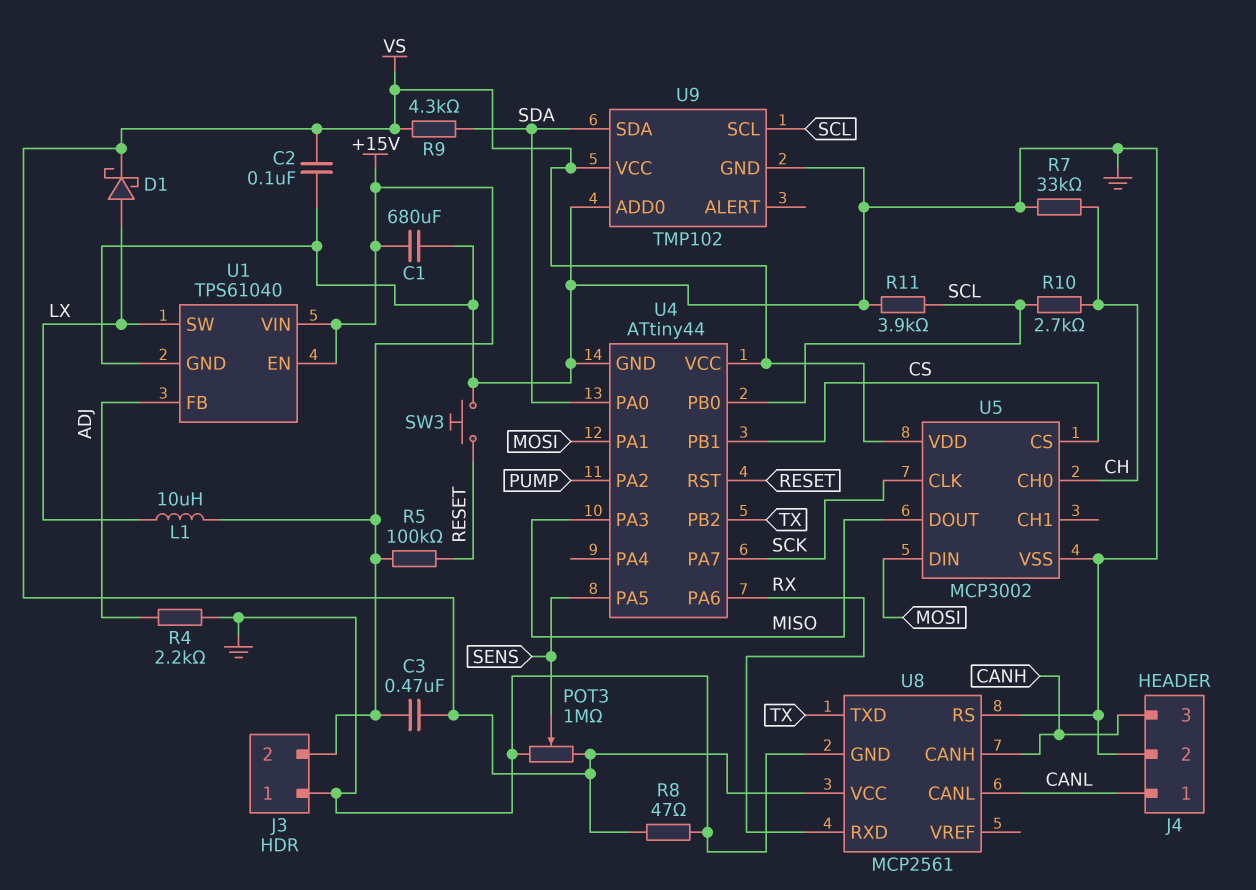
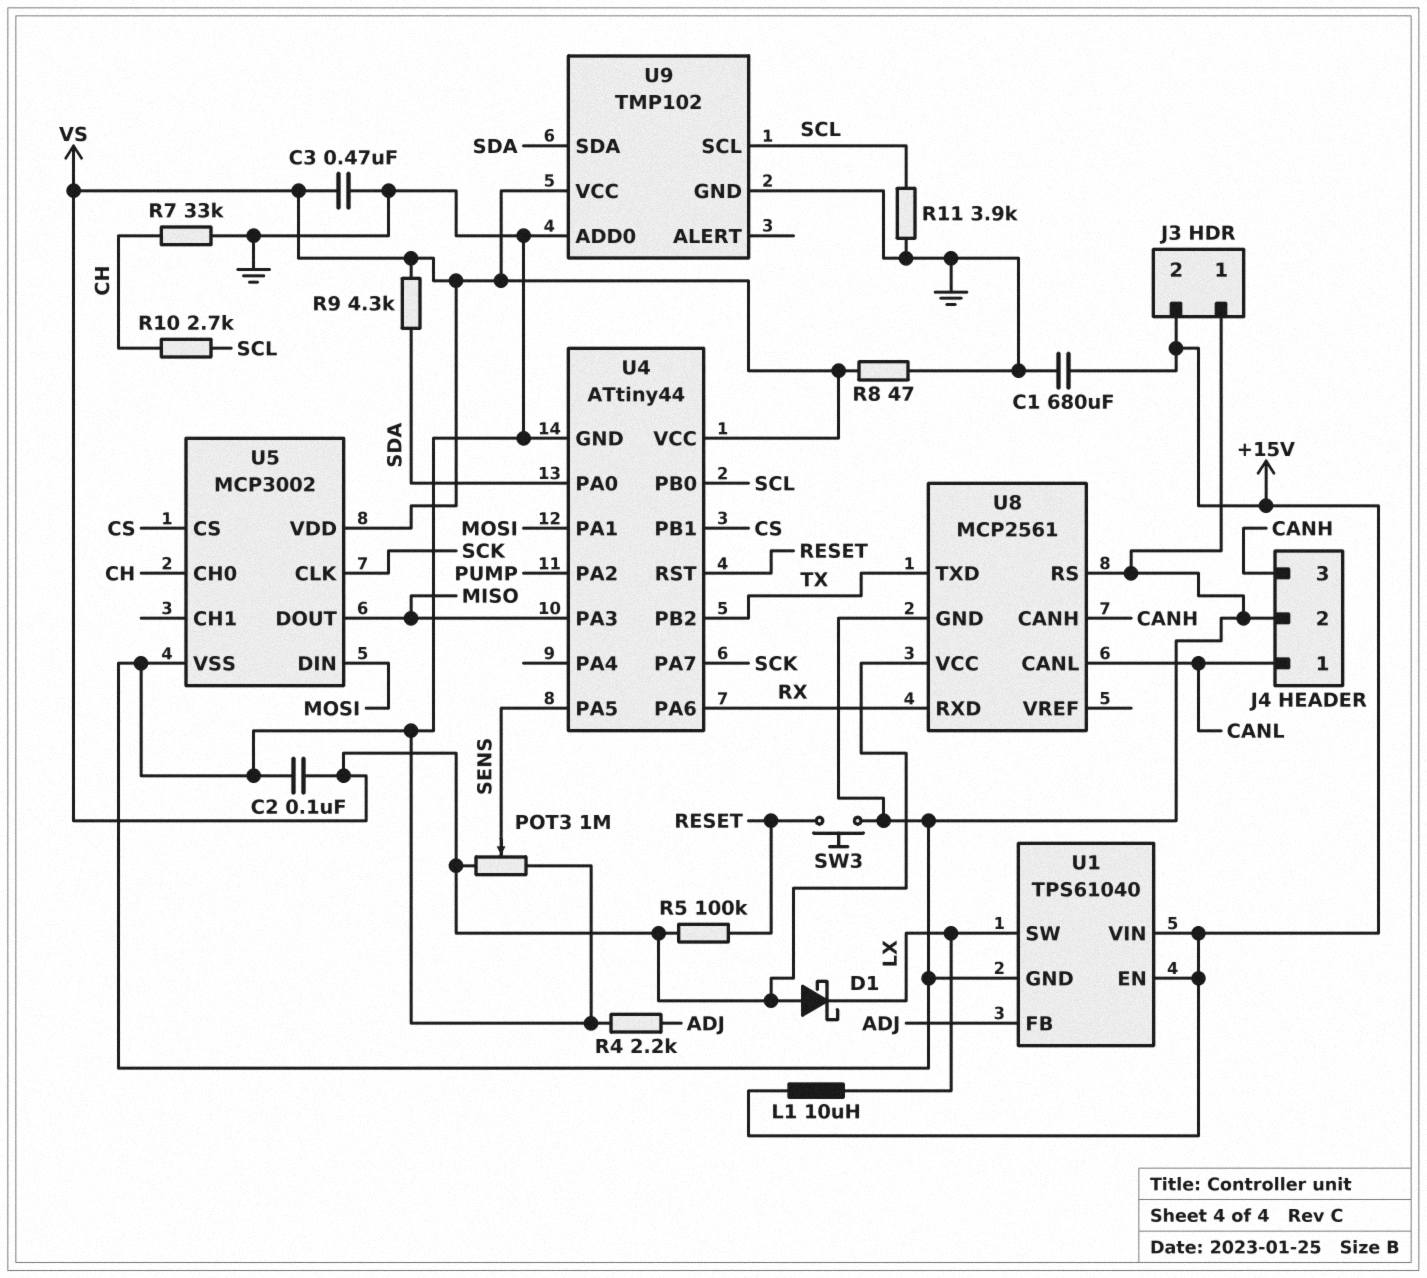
C3: 470nF (+15V, VS) -> 470nF (GND, VS)
D1: schottky (A LX, K VS) -> schottky (A VS, K LX)
R5: 100k (+15V, RESET) -> 100k (RESET, VS)

